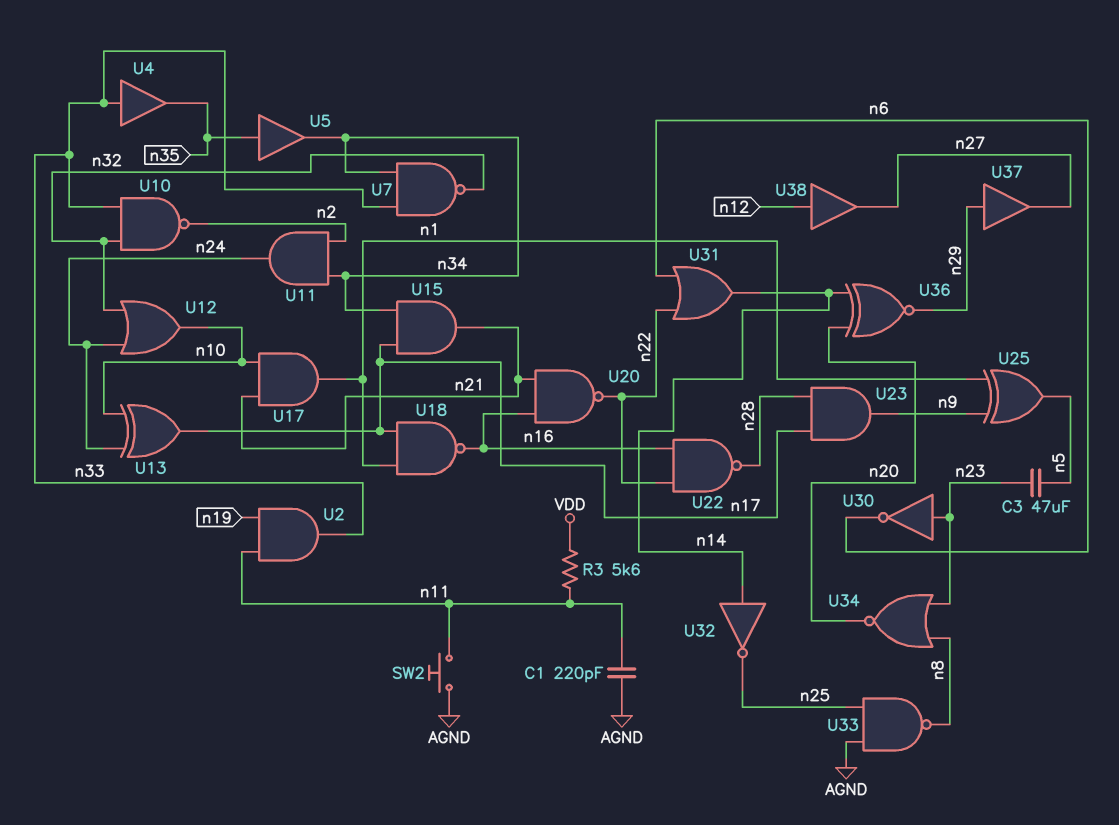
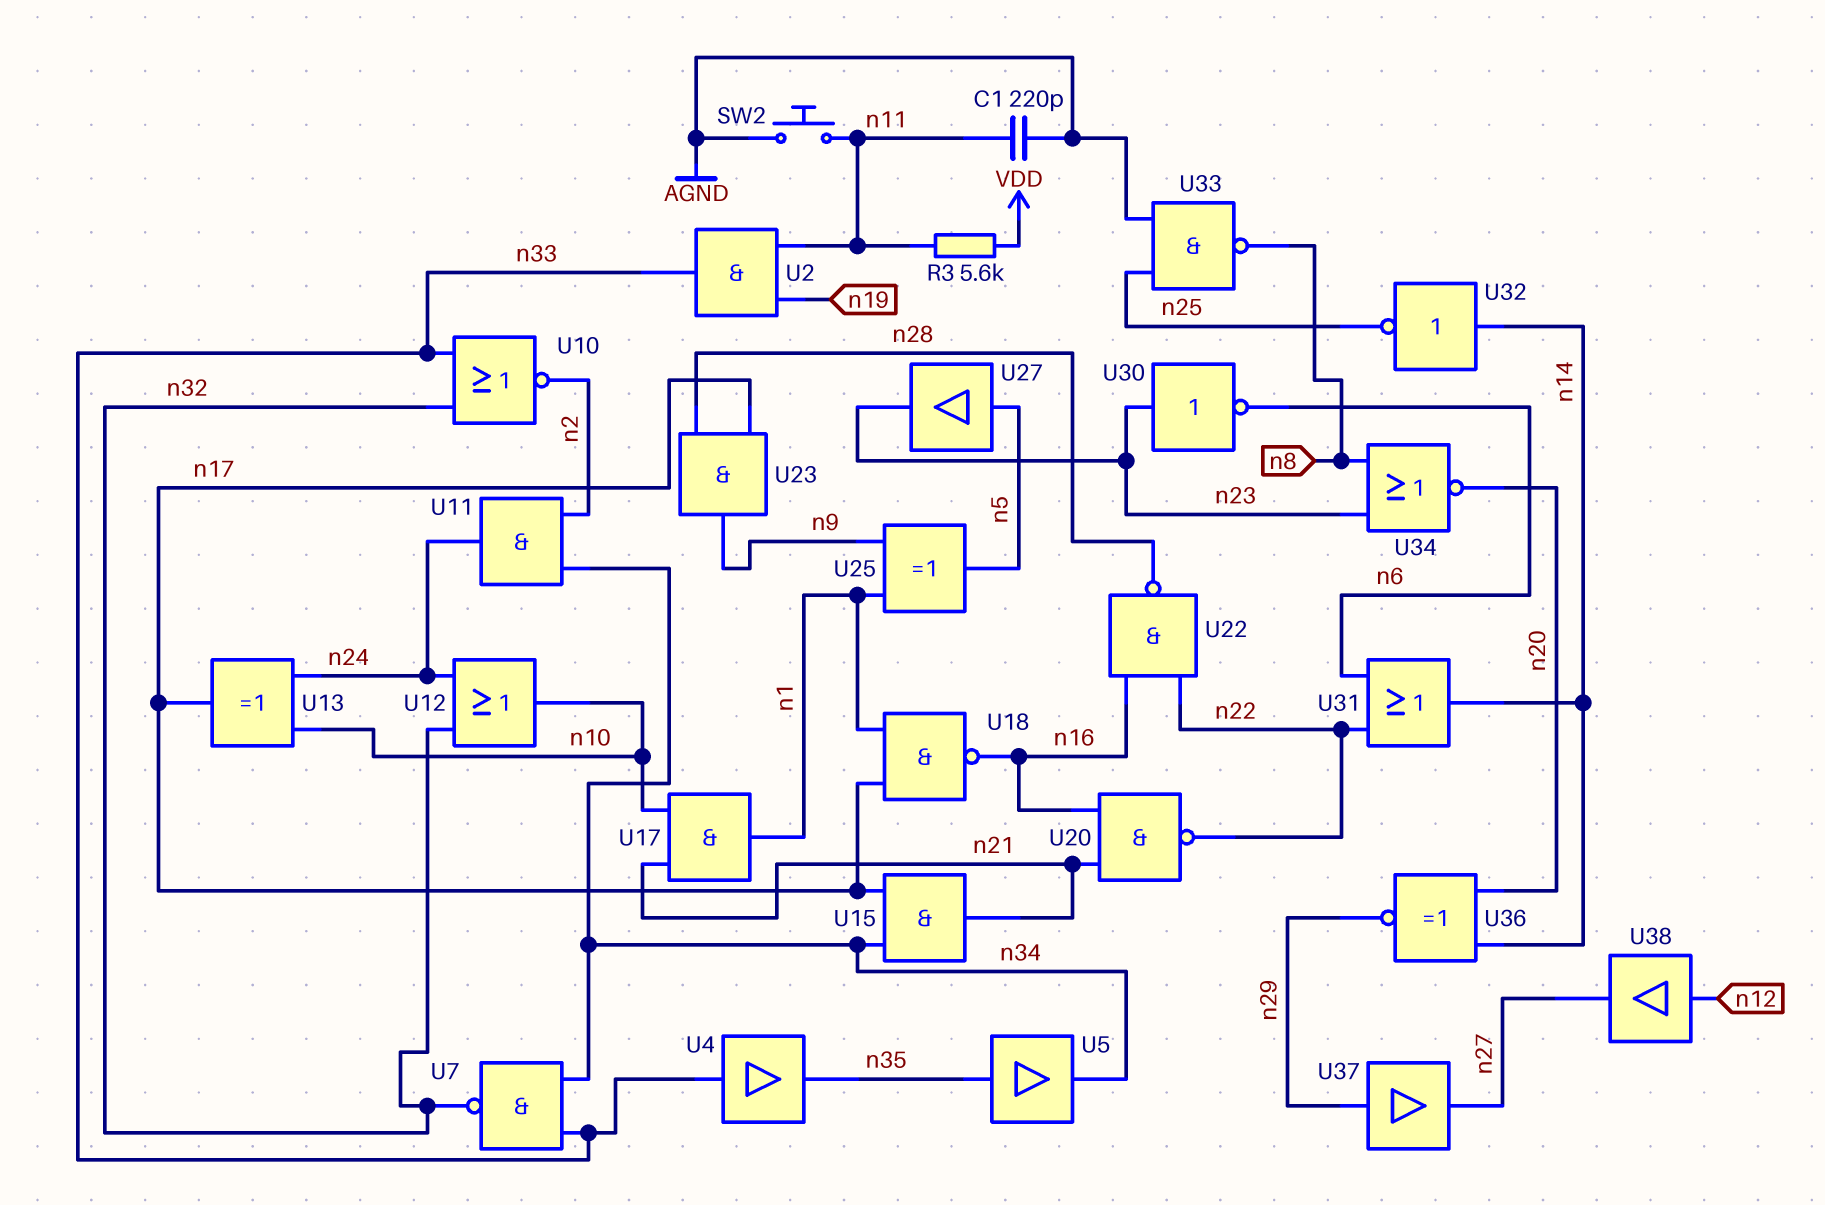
C3: 47uF (n5, n23) -> none
U10: NAND (in n32, in n33, out n2) -> NOR (in n32, in n33, out n2)
U27: none -> buffer (in n5, out n23)

